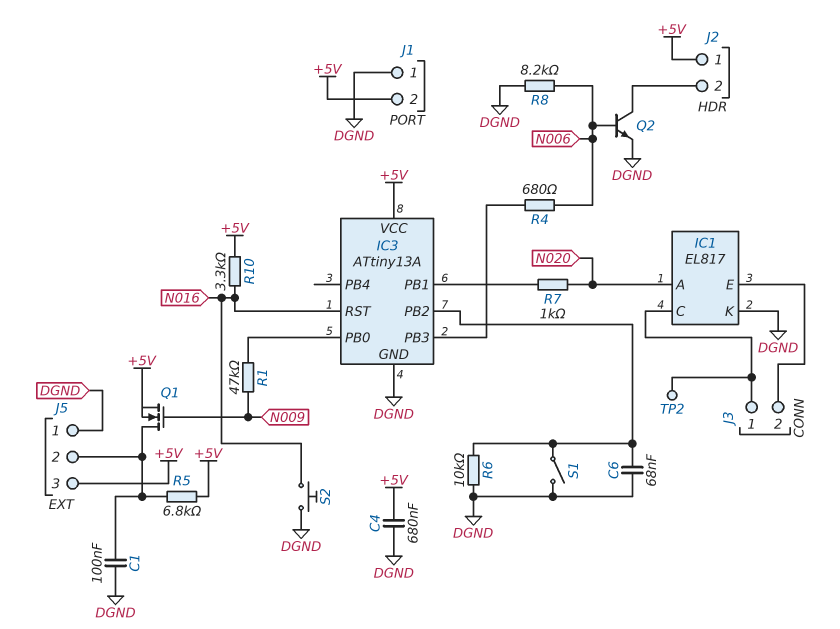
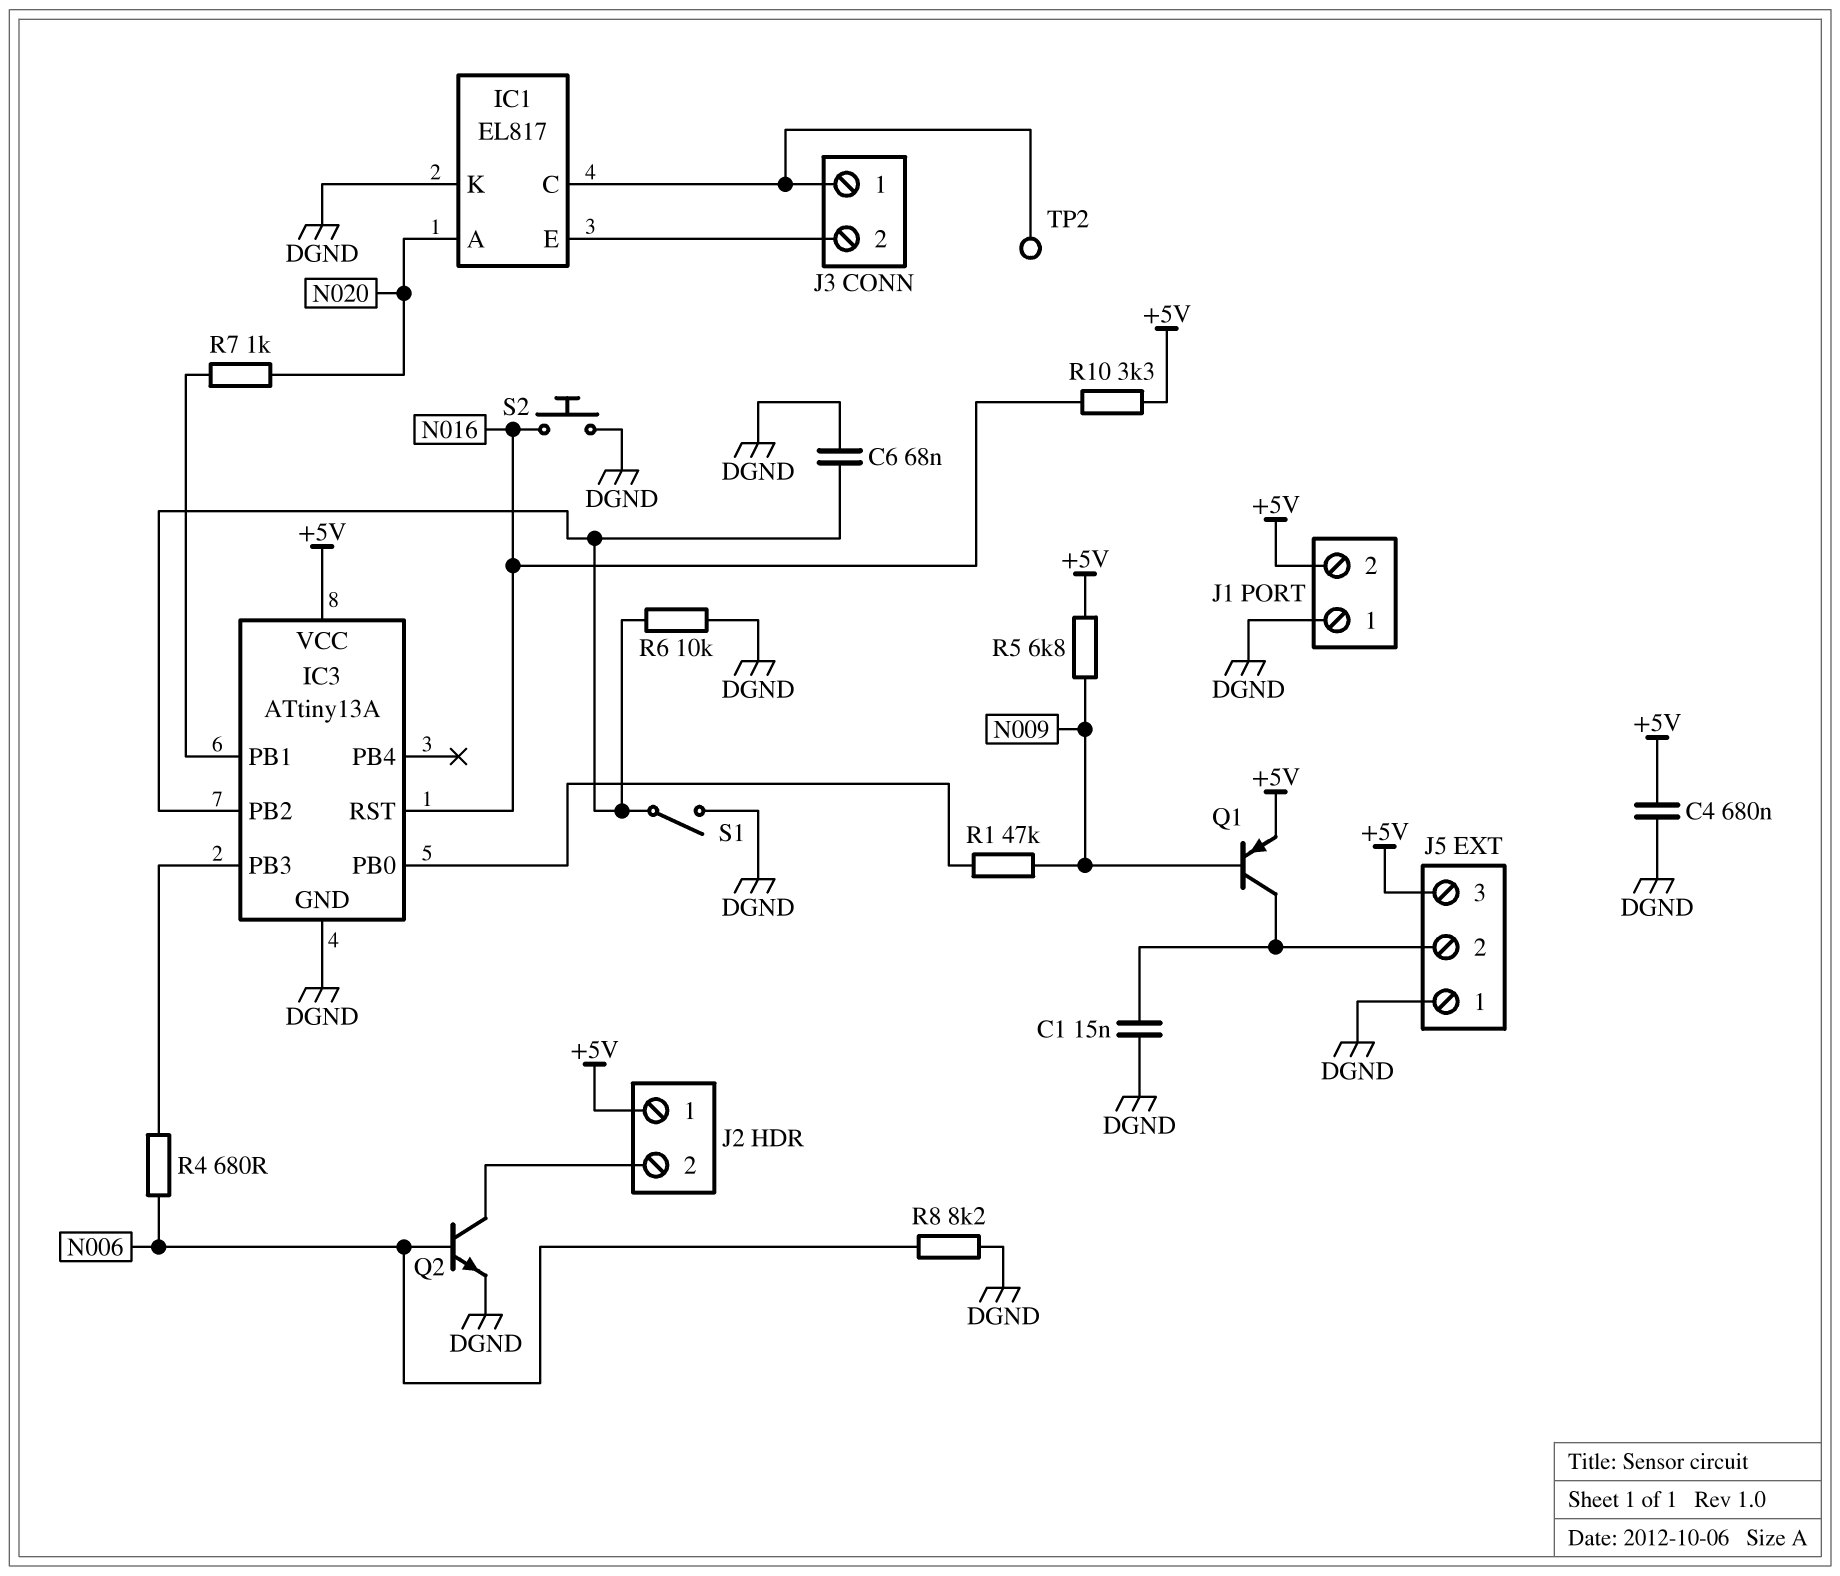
C1: 100nF (DGND, J5/2) -> 15nF (DGND, J5/2)
Q1: NMOS (G N009, D J5/2, S +5V) -> PNP (B N009, C J5/2, E +5V)
R5: 6.8k (+5V, J5/2) -> 6.8k (+5V, N009)

